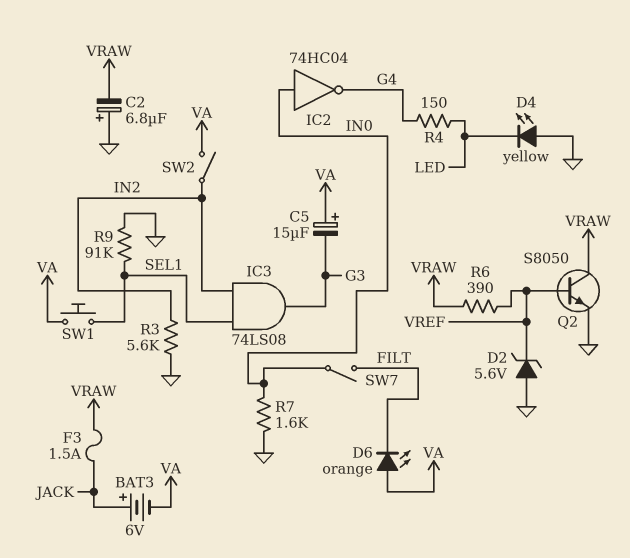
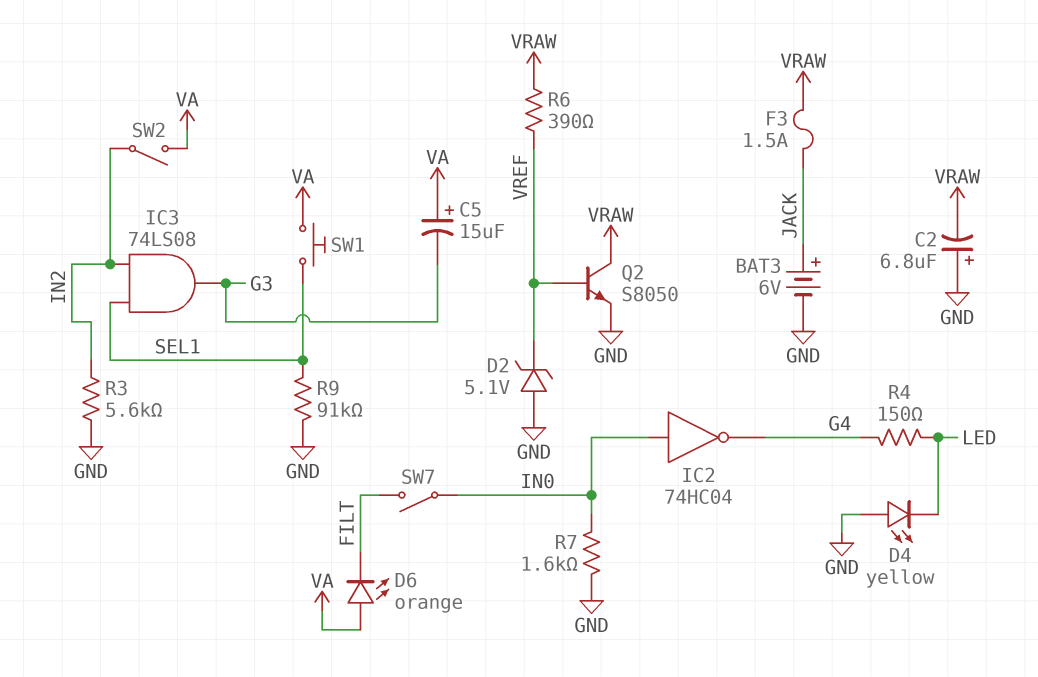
BAT3: 6V (plus JACK, minus VA) -> 6V (plus JACK, minus GND)
D2: zener 5.6V (A GND, K VREF) -> zener 5.1V (A GND, K VREF)

